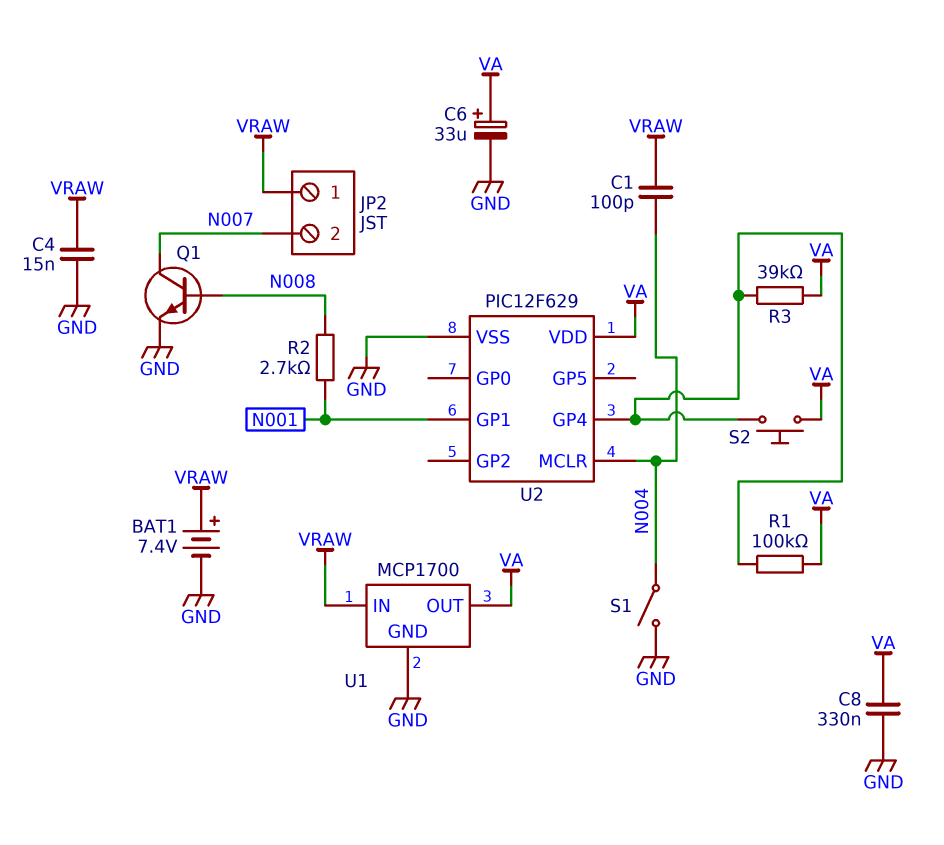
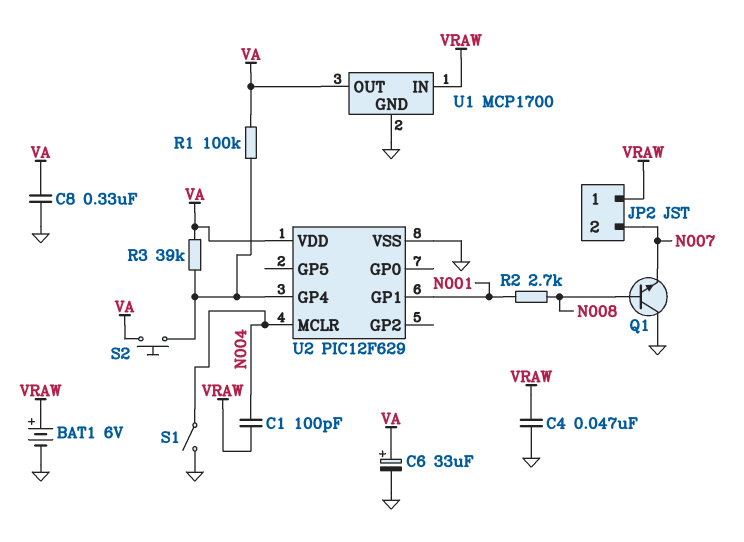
BAT1: 7.4V (plus VRAW, minus GND) -> 6V (plus VRAW, minus GND)
C4: 15nF (GND, VRAW) -> 47nF (GND, VRAW)
Q1: NPN (B N008, C N007, E GND) -> NPN (B N008, C GND, E N007)

